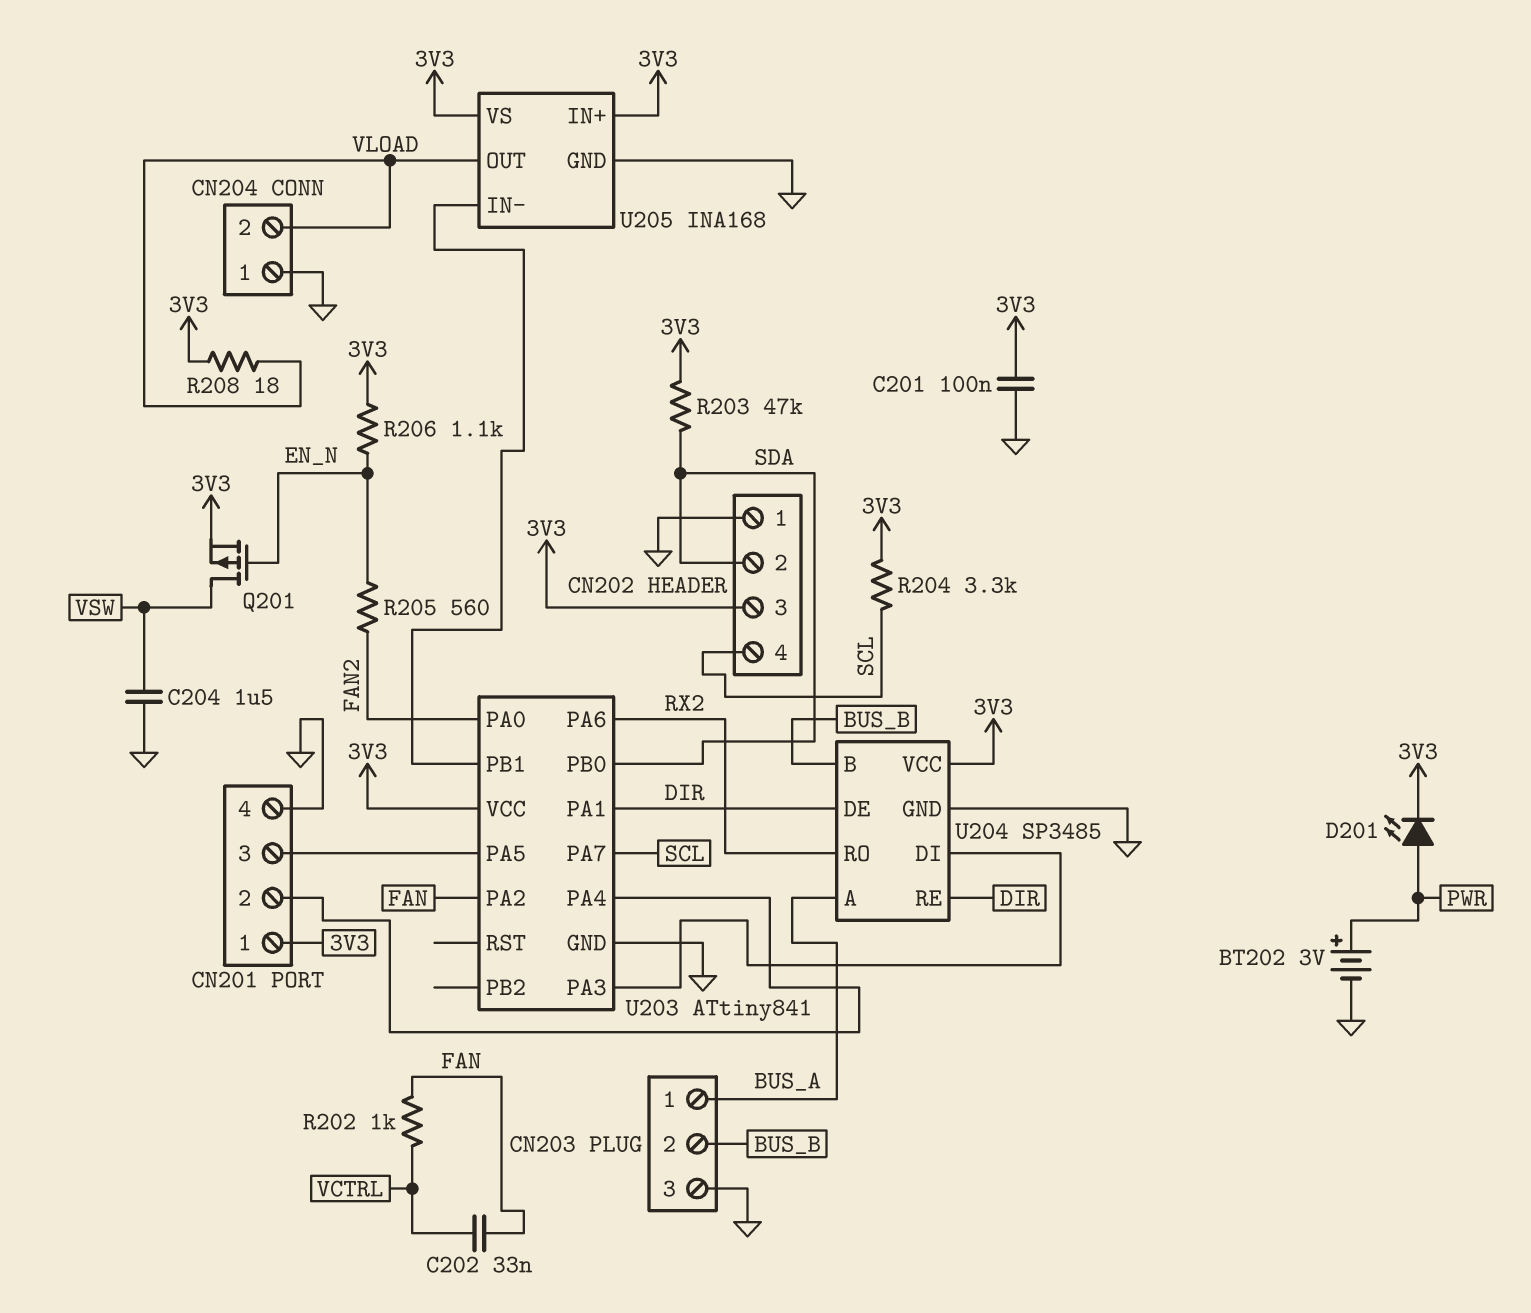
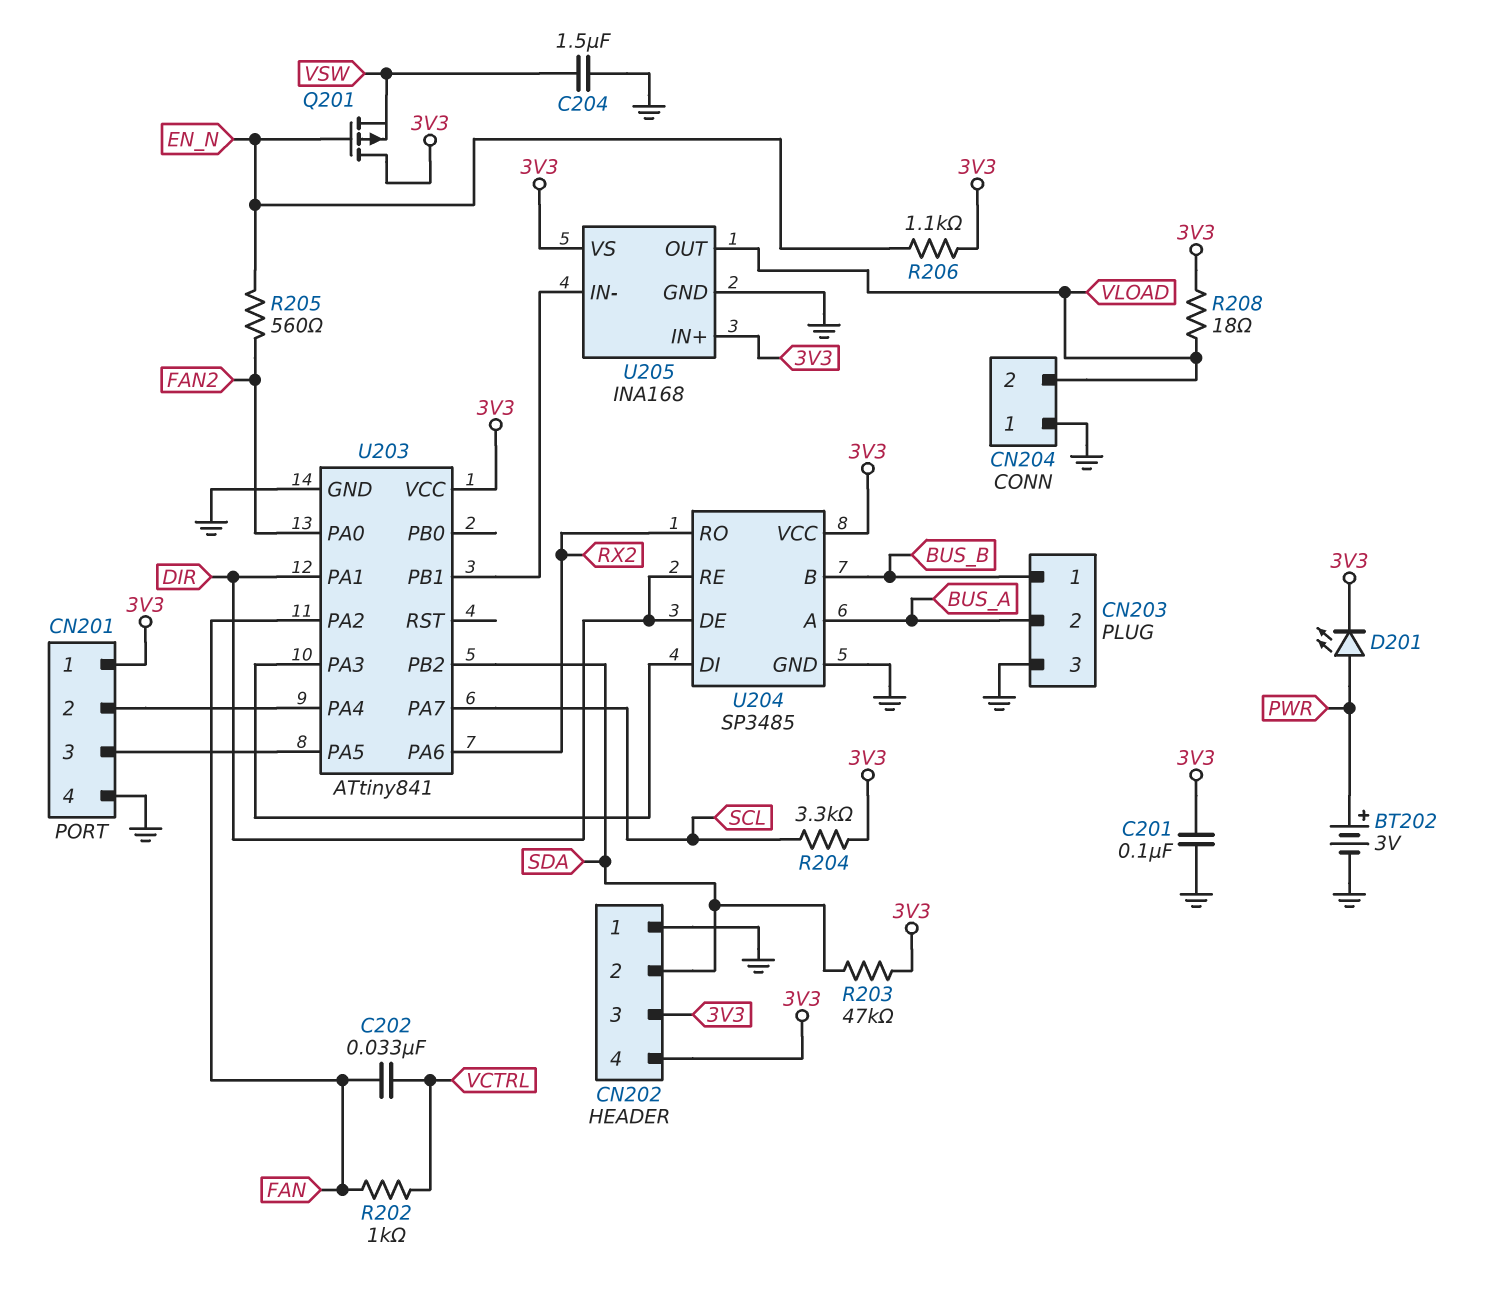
CN202 pin 4: SCL -> 3V3
CN203 pin 1: BUS_A -> BUS_B
CN203 pin 2: BUS_B -> BUS_A
Q201: PMOS (G EN_N, D VSW, S 3V3) -> PMOS (G EN_N, D 3V3, S VSW)
U203 pin PB0: SDA -> none
U203 pin PB2: none -> SDA

